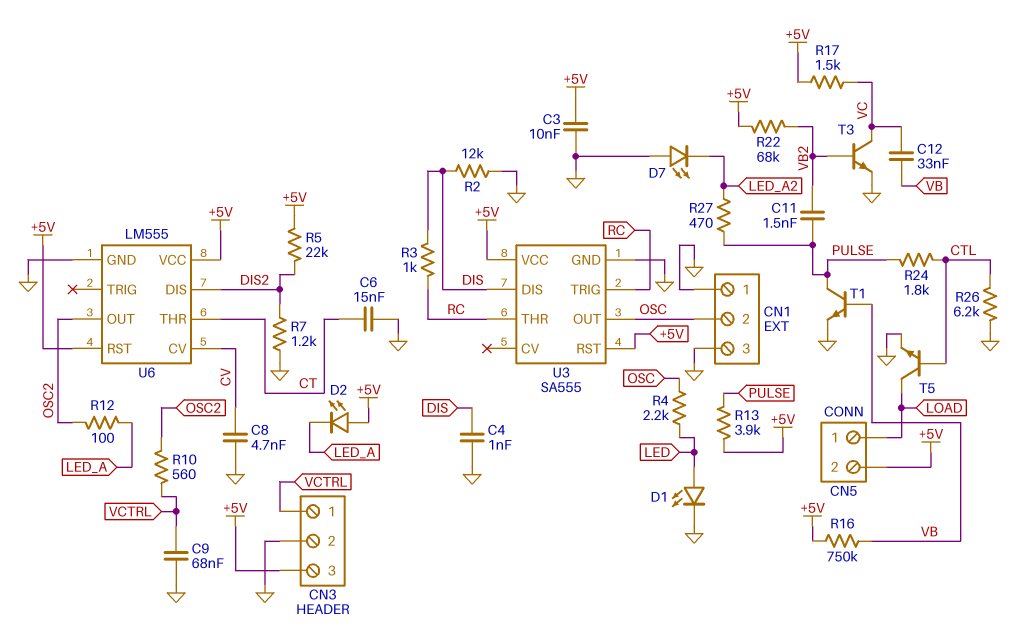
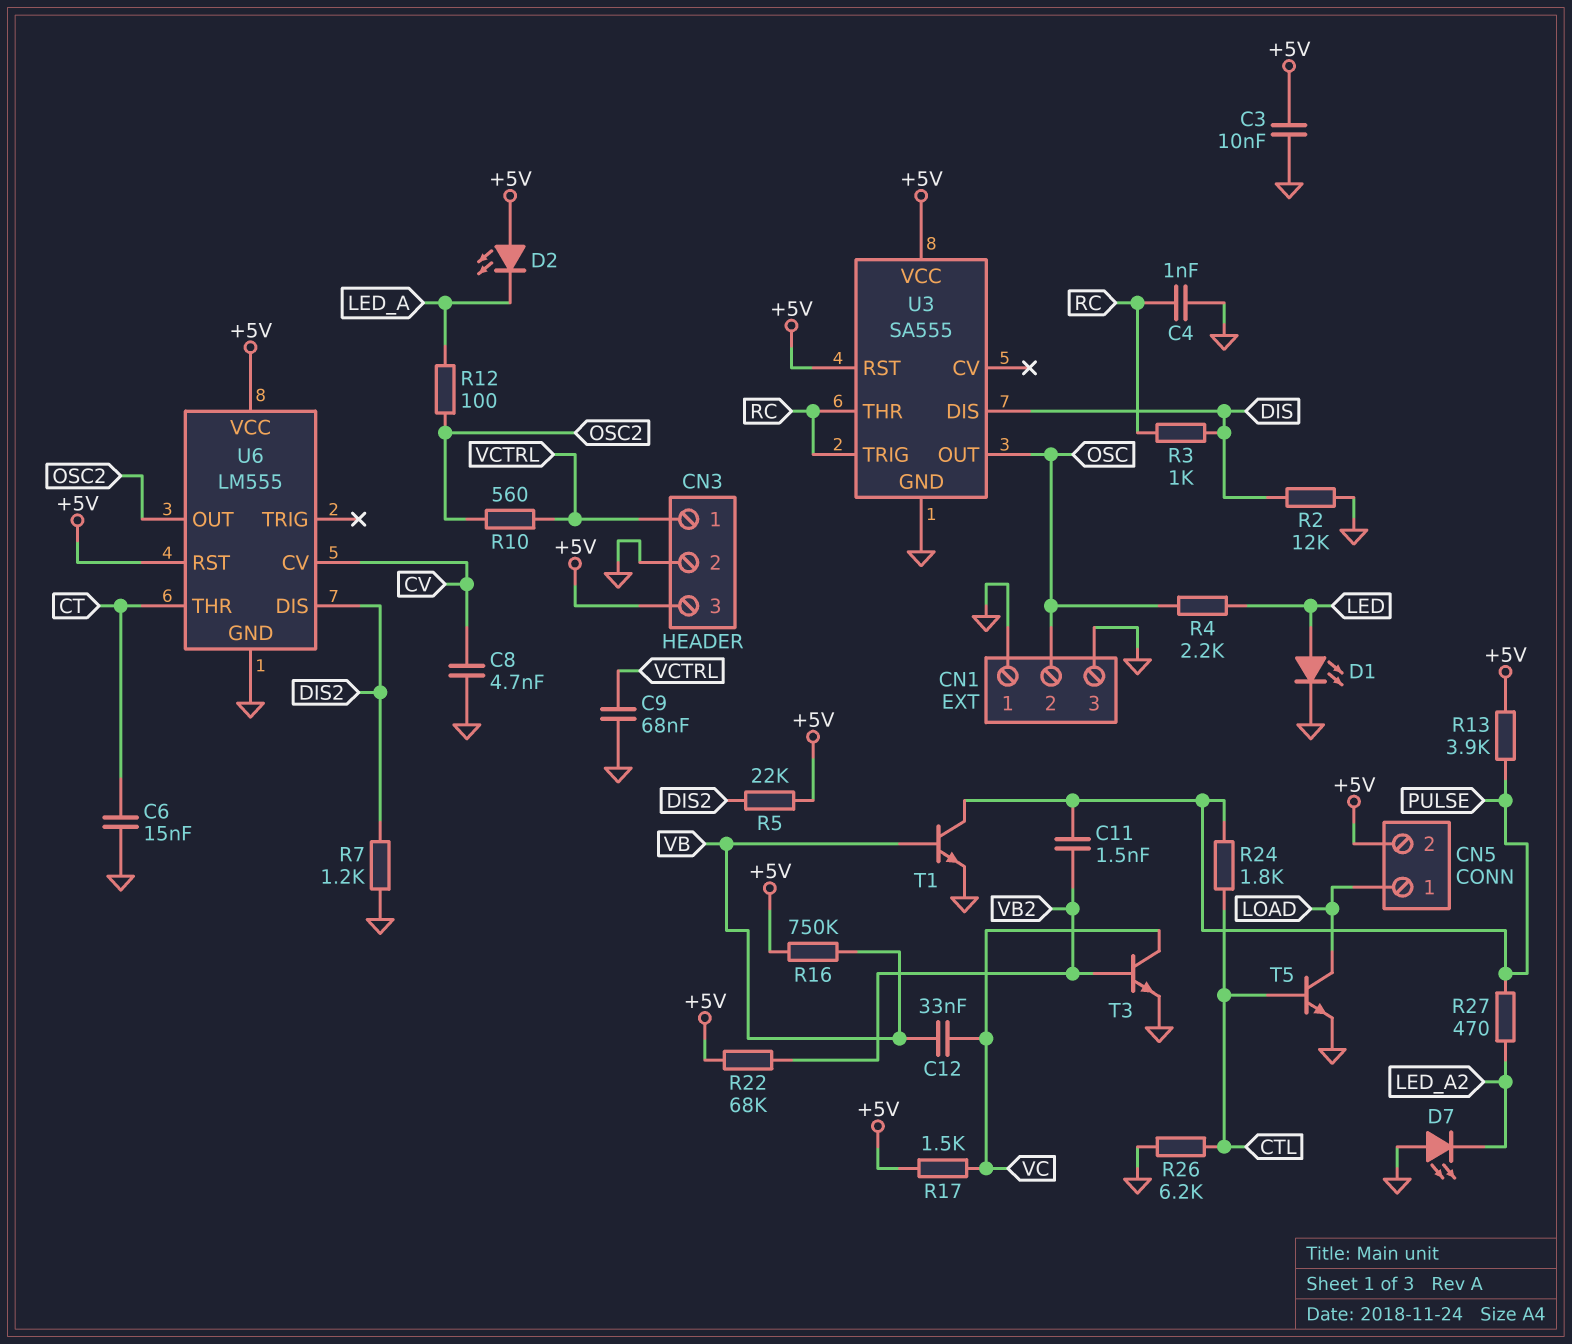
C4: 1nF (DIS, GND) -> 1nF (GND, RC)

